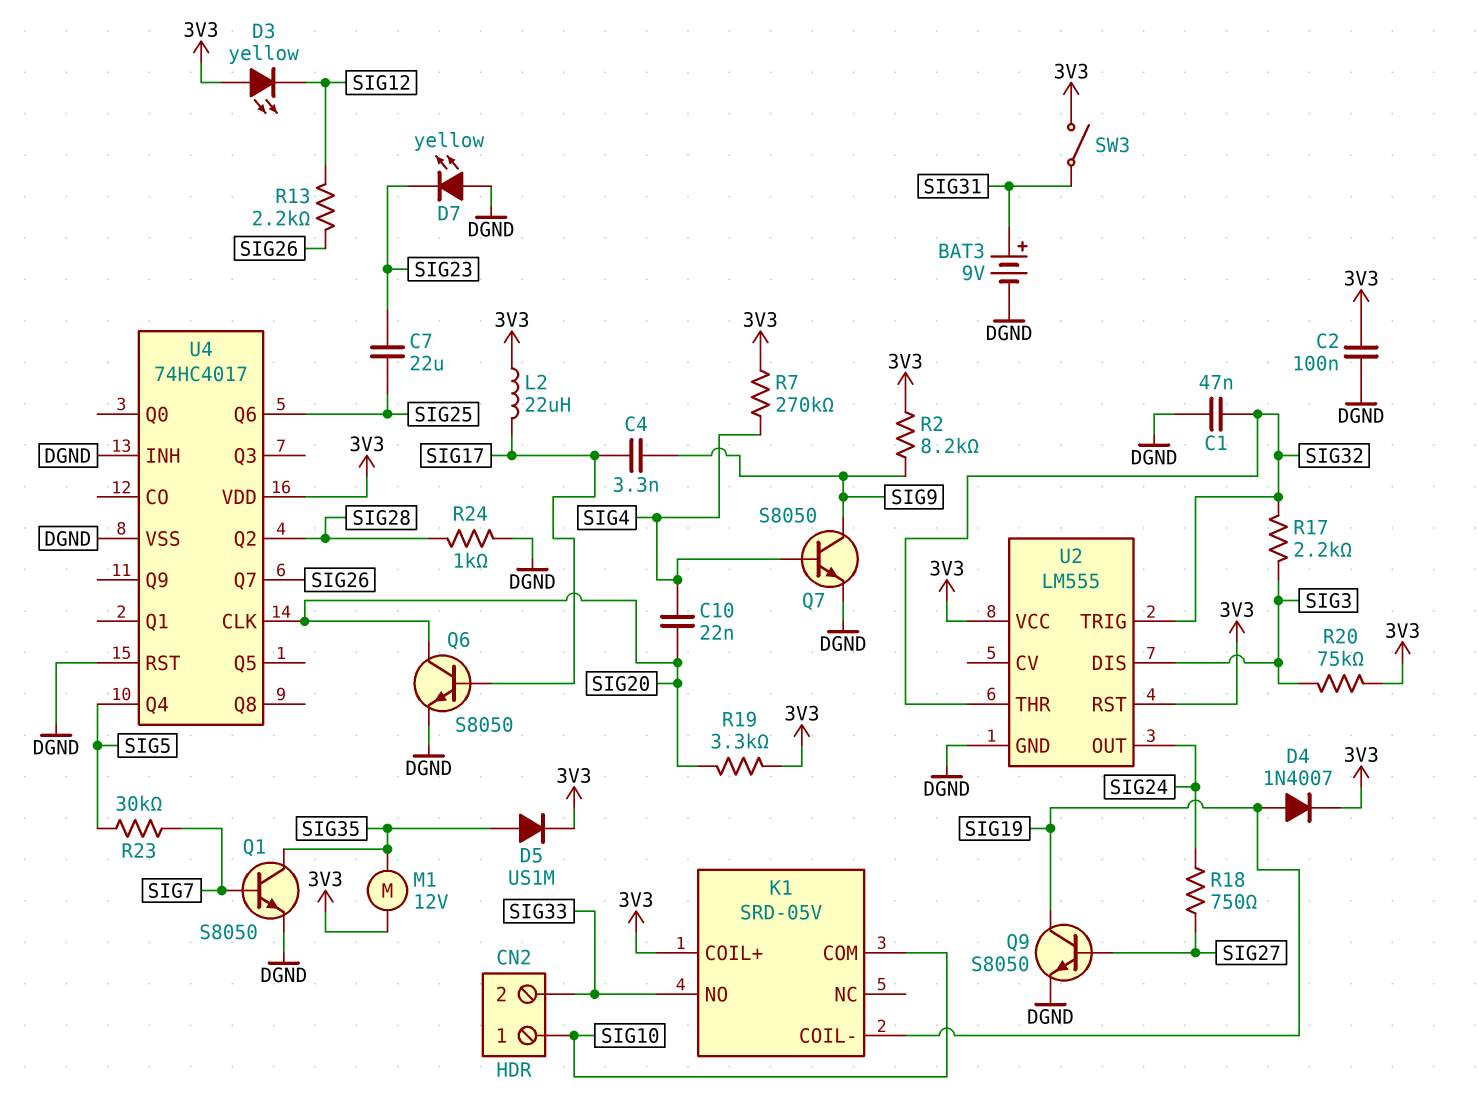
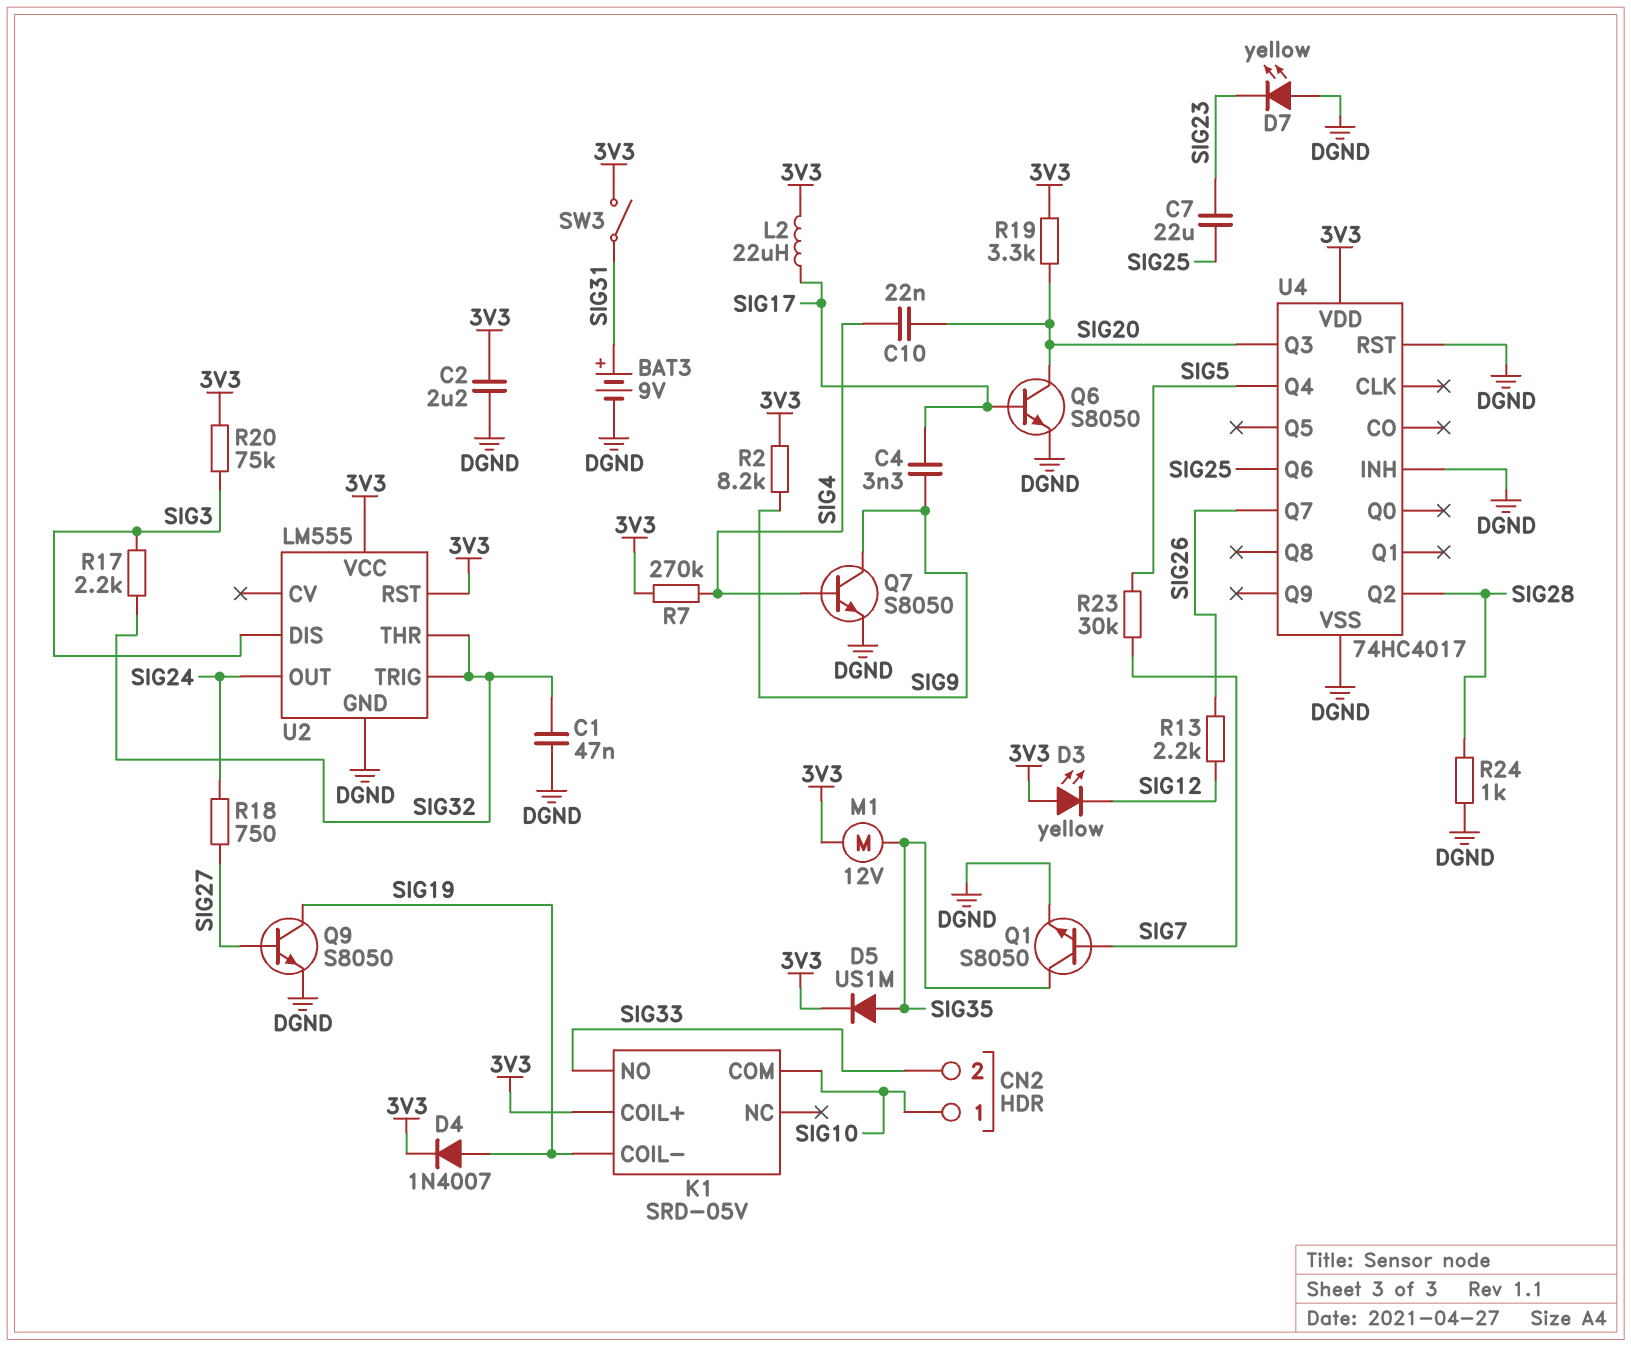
C2: 100nF (3V3, DGND) -> 2.2uF (3V3, DGND)
U4 pin CLK: SIG20 -> none
U4 pin Q3: none -> SIG20

